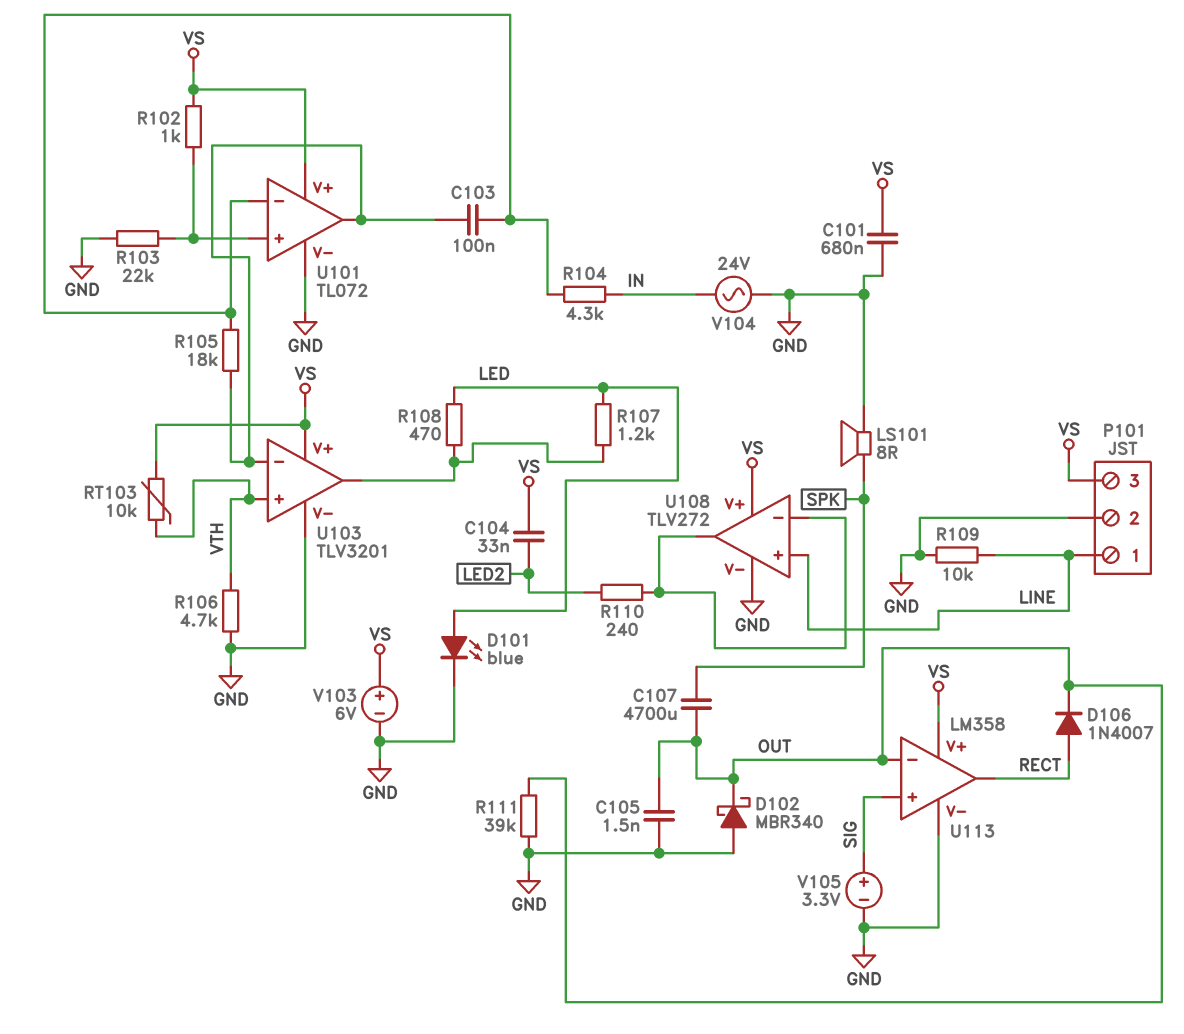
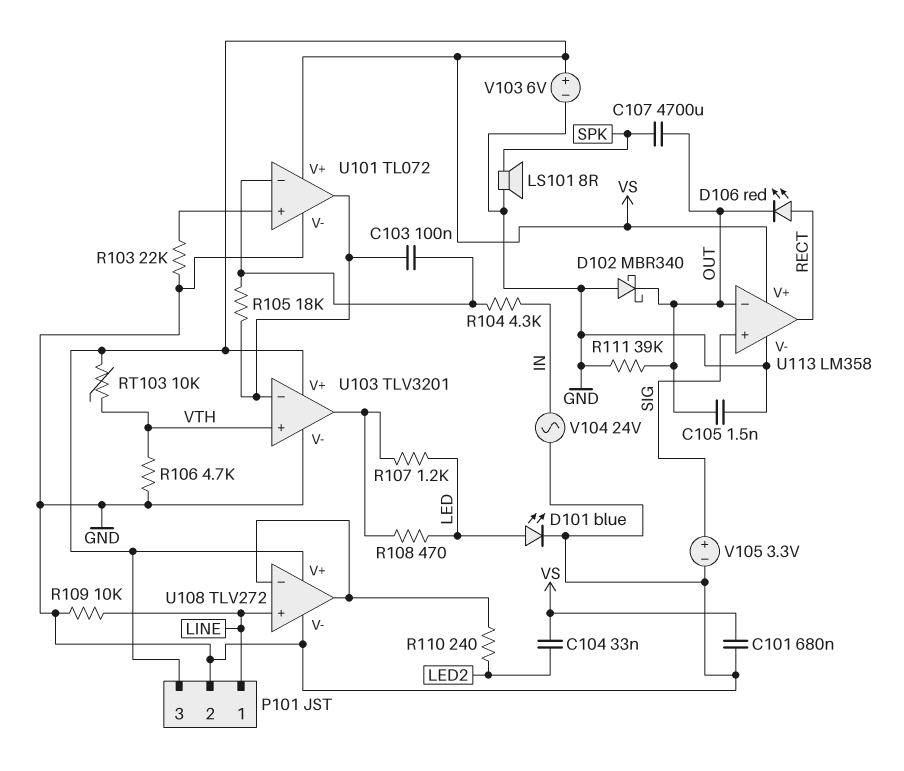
D106: diode 1N4007 (A RECT, K OUT) -> LED red (A RECT, K OUT)
R102: 1k (U101/in+, VS) -> none

